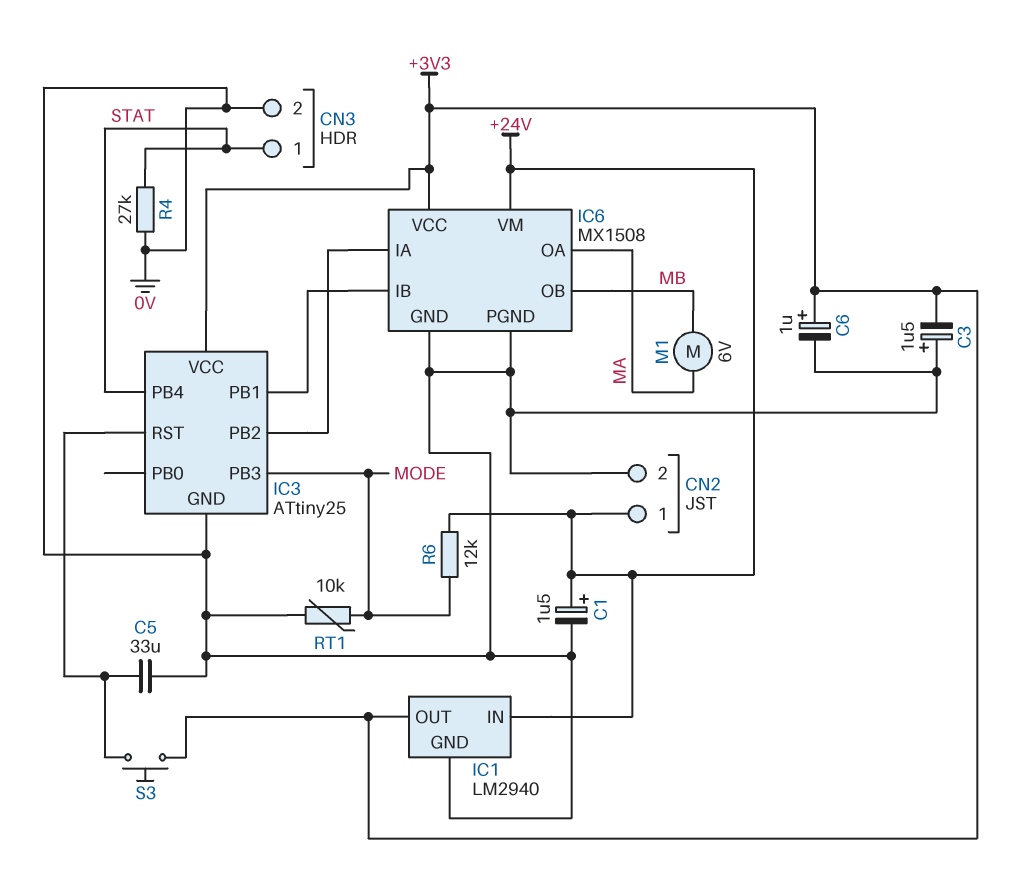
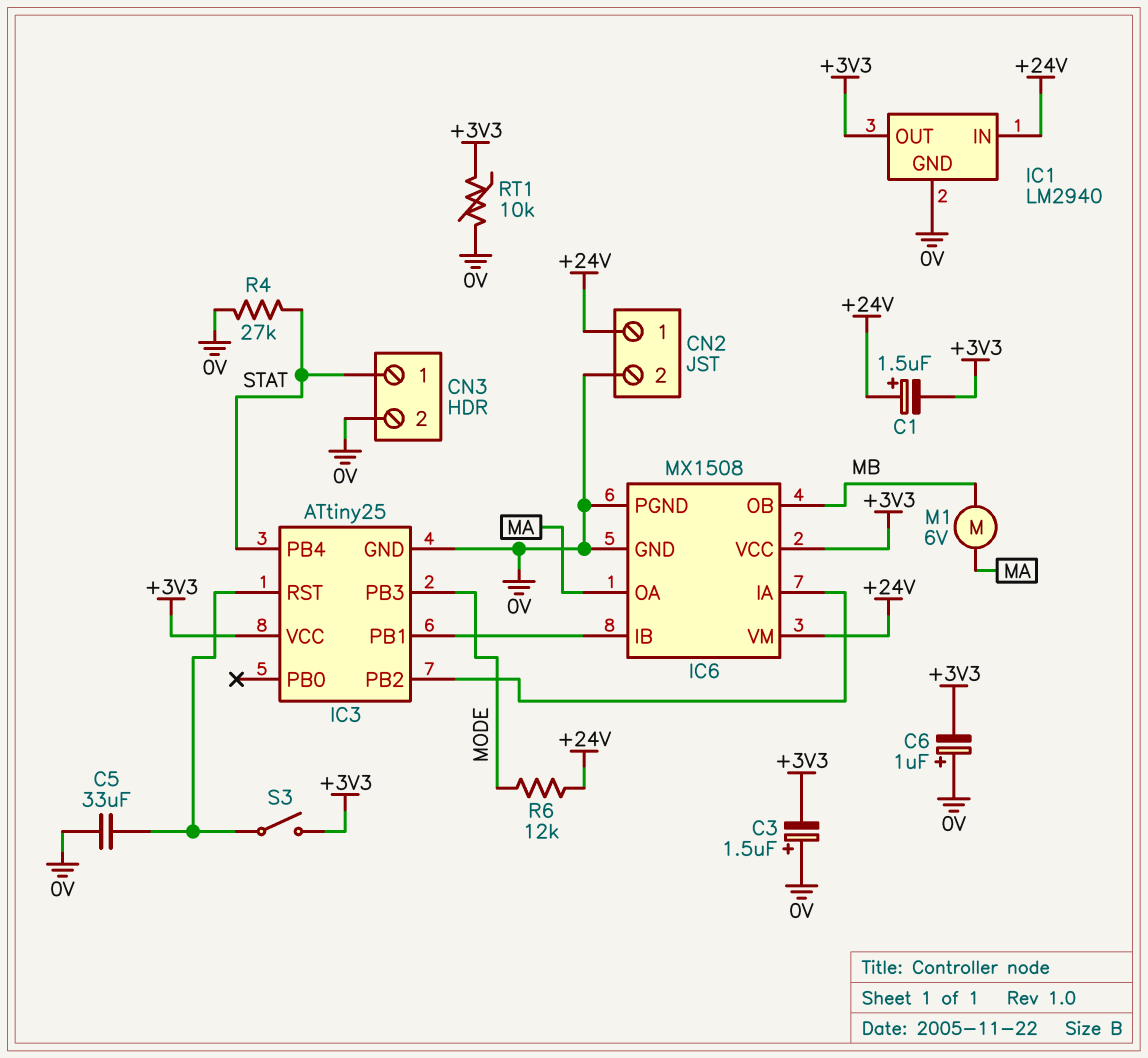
C1: 1.5uF (plus +24V, minus 0V) -> 1.5uF (plus +24V, minus +3V3)
C6: 1uF (plus +3V3, minus 0V) -> 1uF (plus 0V, minus +3V3)
RT1: 10k (0V, MODE) -> 10k (+3V3, 0V)
S3: button (+3V3, IC3/RST) -> switch (+3V3, IC3/RST)

